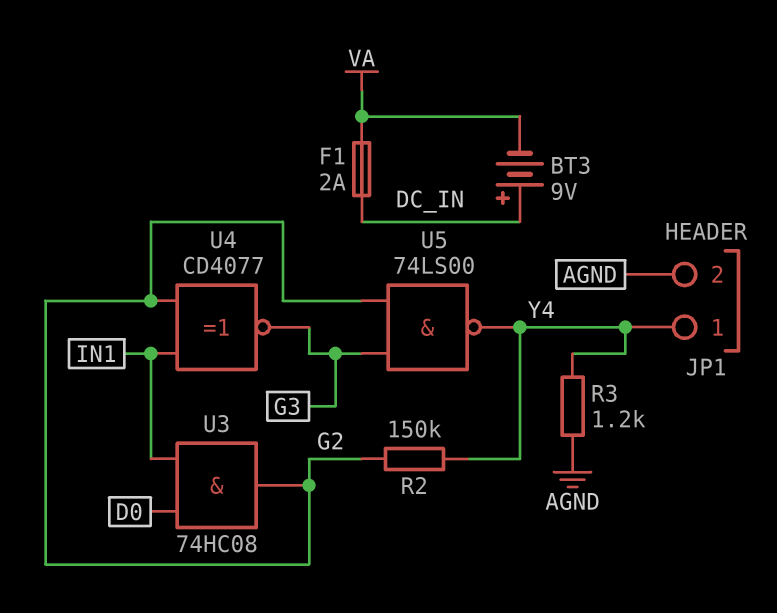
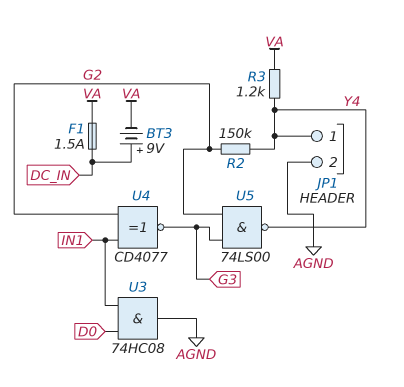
F1: 2A (DC_IN, VA) -> 1.5A (DC_IN, VA)
R3: 1.2k (AGND, Y4) -> 1.2k (VA, Y4)
U3: AND 74HC08 (in D0, in IN1, out G2) -> AND 74HC08 (in D0, in IN1, out AGND)

